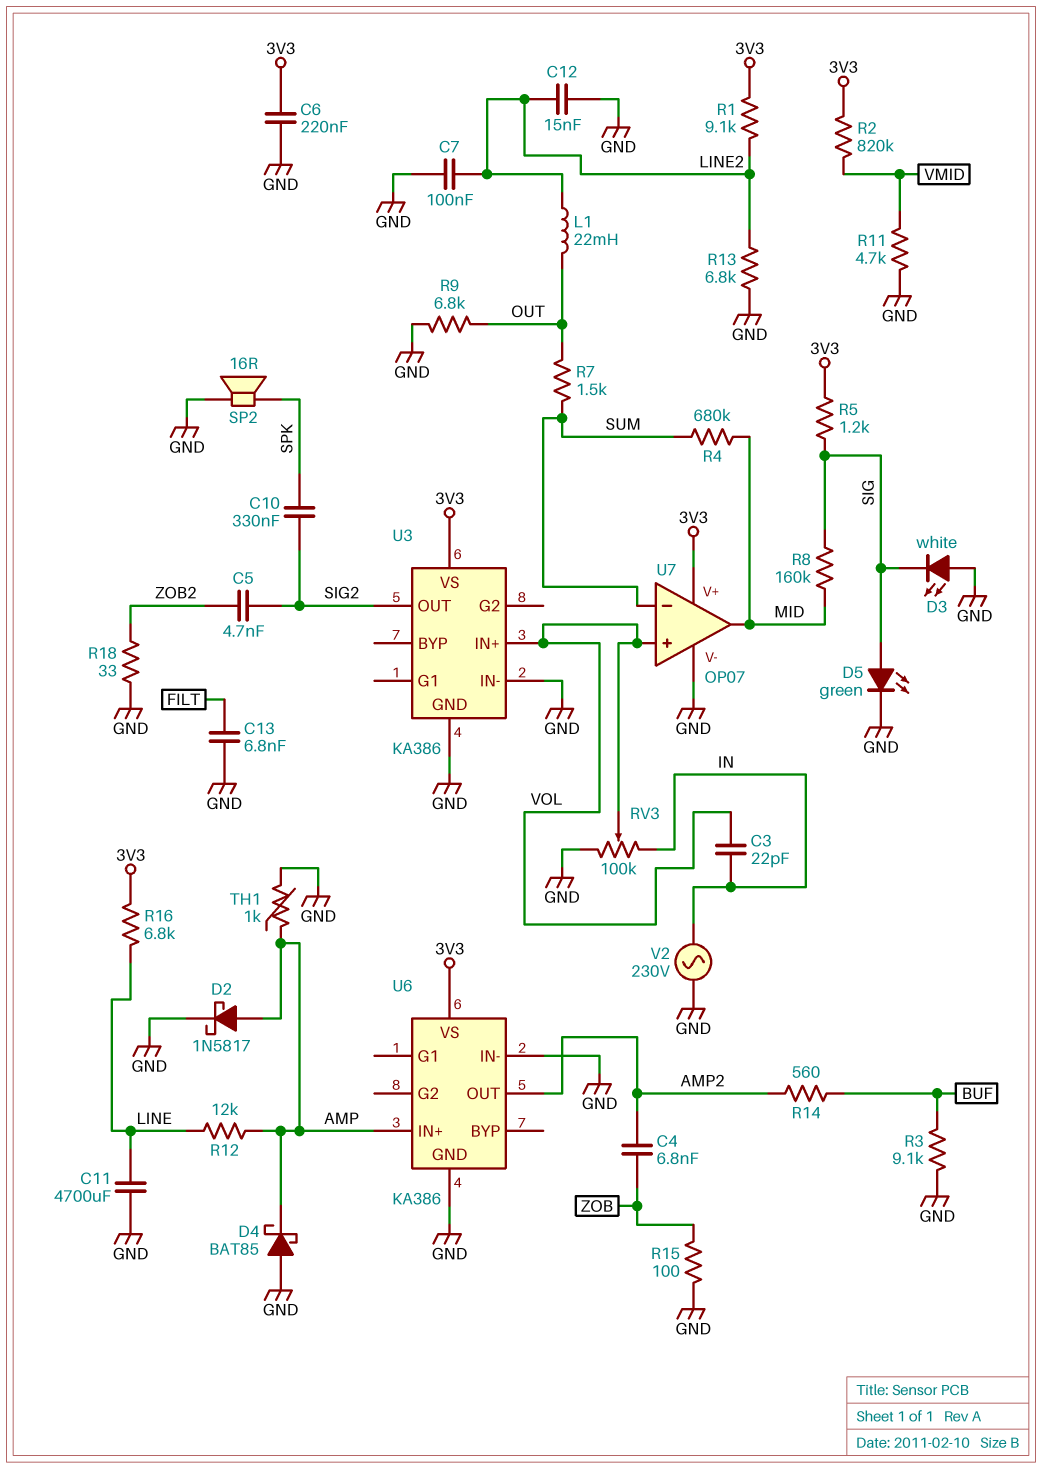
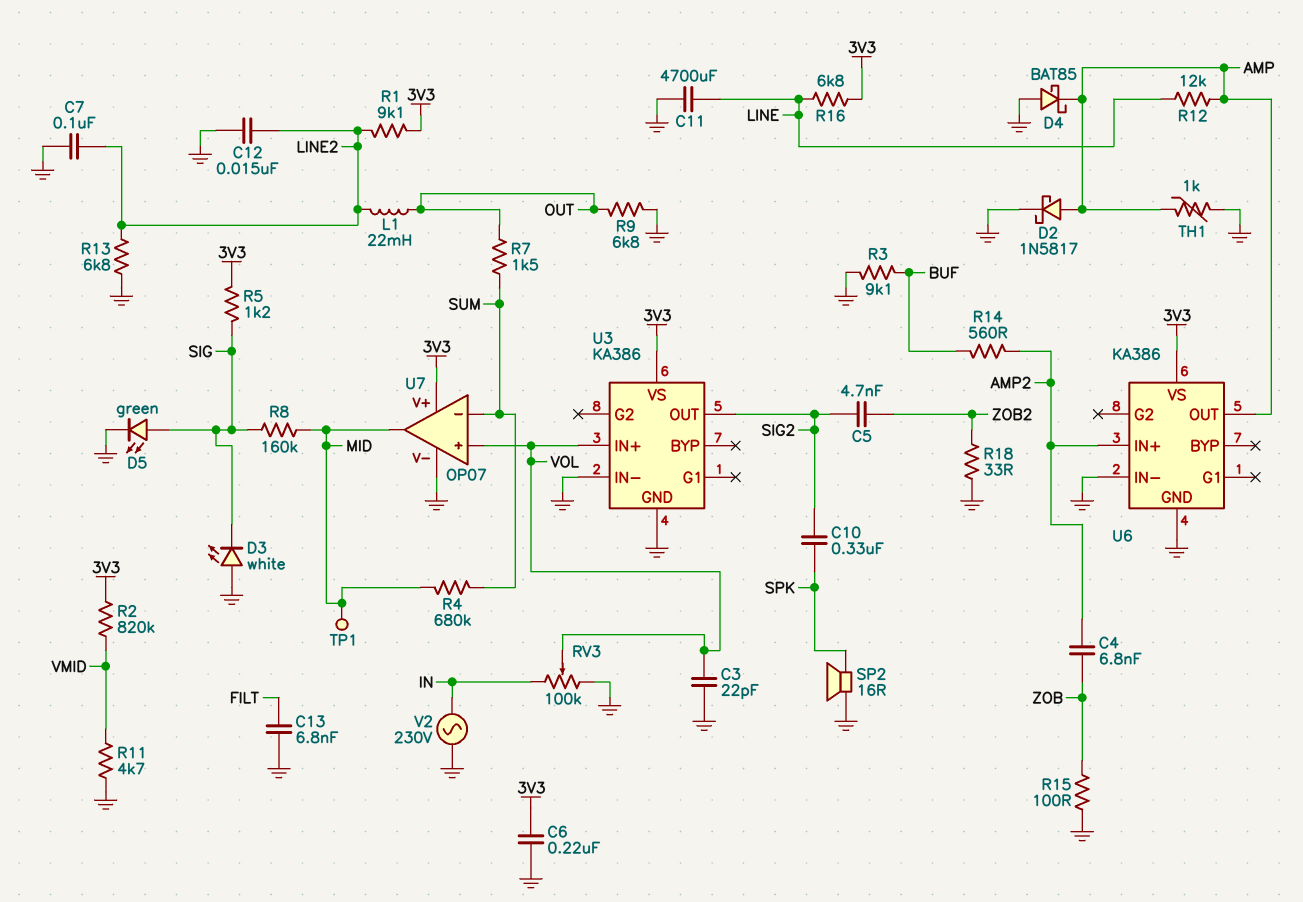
C3: 22pF (IN, VOL) -> 22pF (GND, VOL)
TP1: none -> test point (MID)
U6 pin IN+: AMP -> AMP2
U6 pin OUT: AMP2 -> AMP

